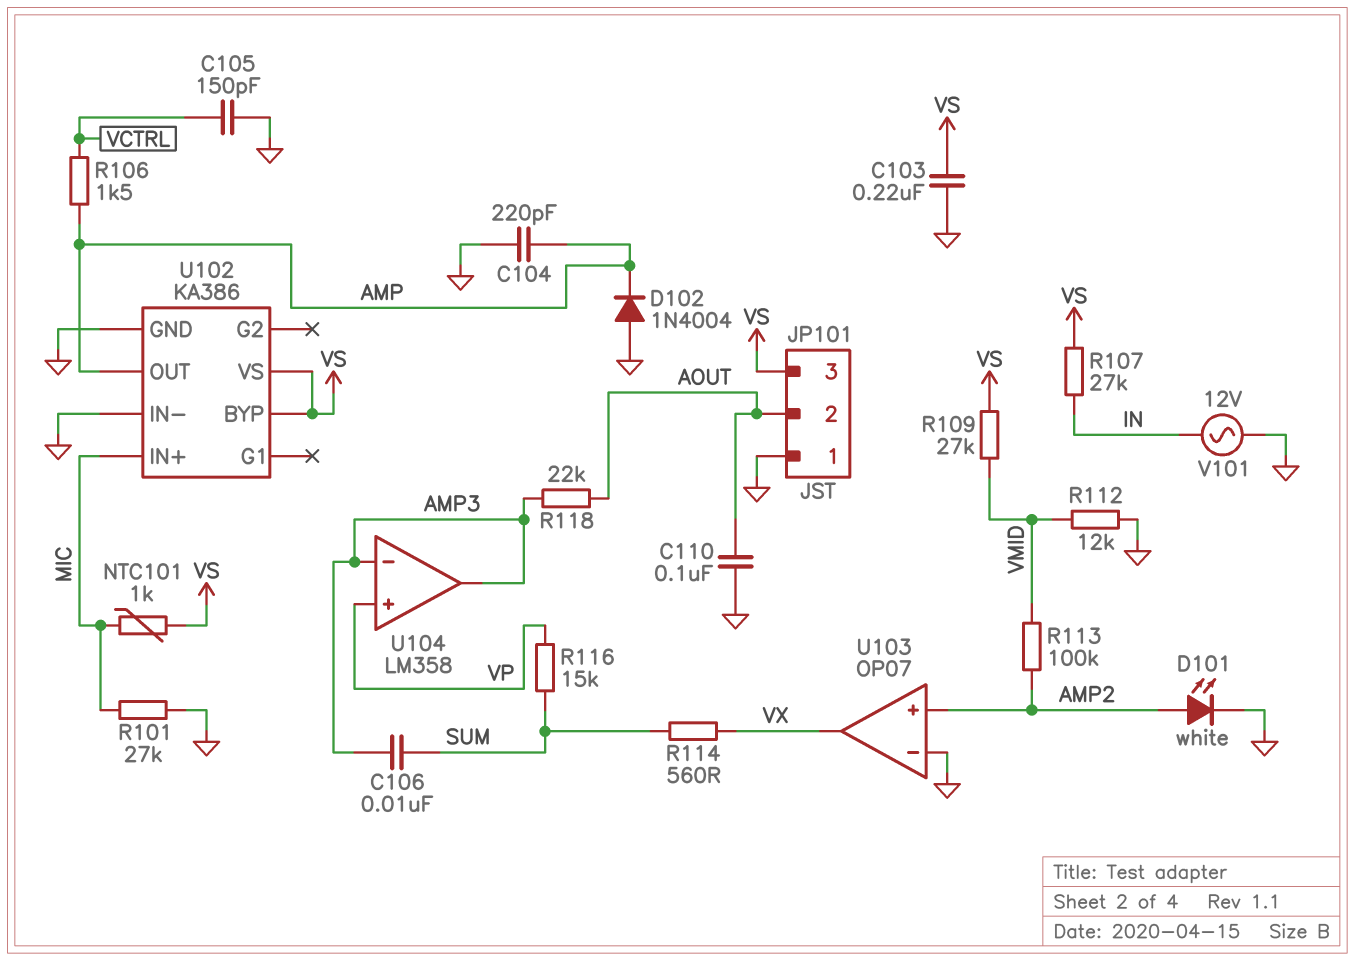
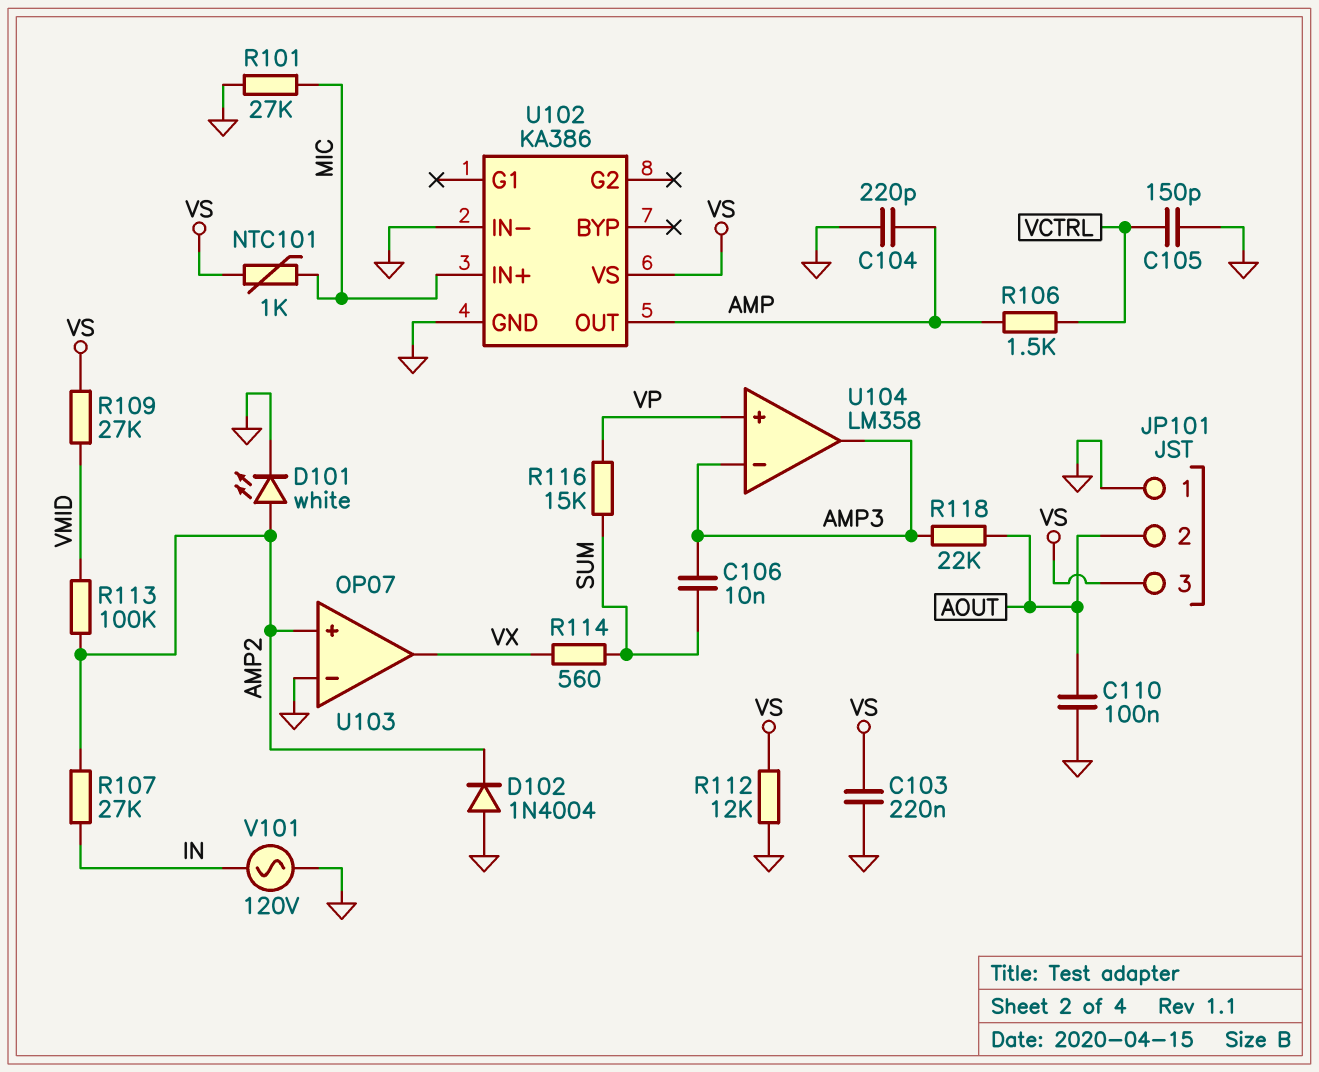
D102: diode 1N4004 (A GND, K AMP) -> diode 1N4004 (A GND, K AMP2)
R107: 27k (IN, VS) -> 27k (AMP2, IN)
R112: 12k (GND, VMID) -> 12k (GND, VS)
U102 pin BYP: VS -> none
V101: AC 12V (GND, IN) -> AC 120V (GND, IN)

